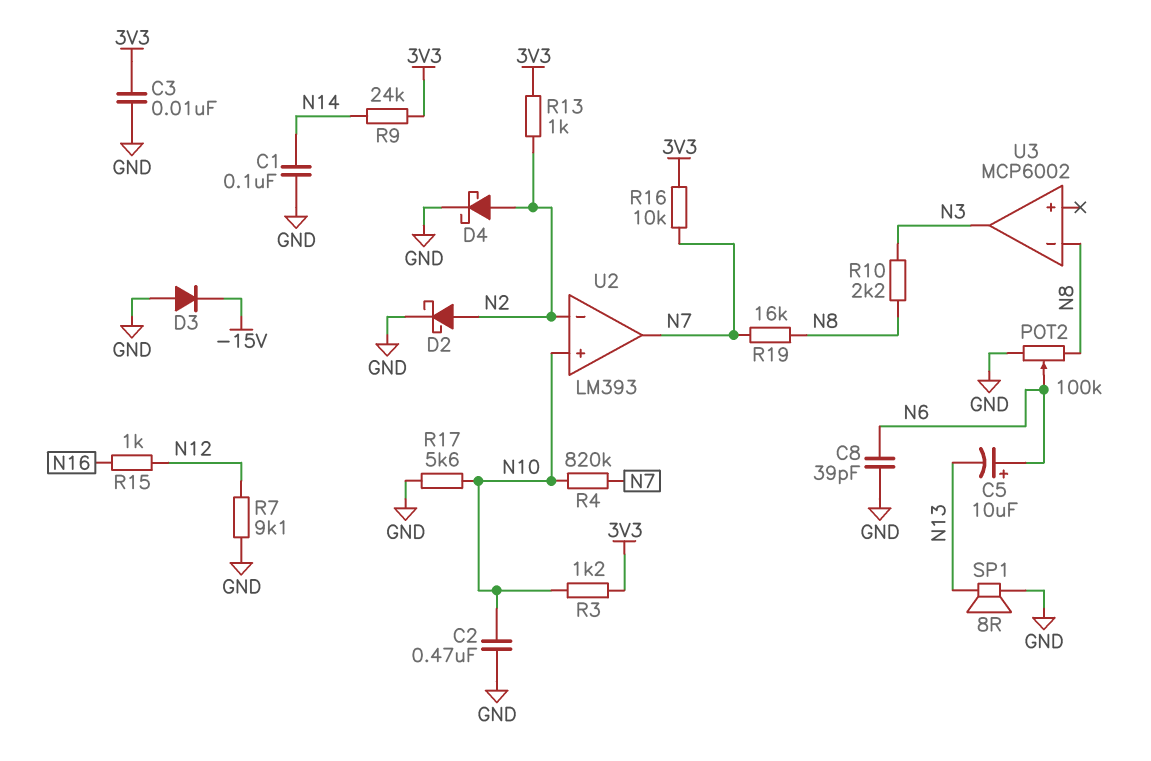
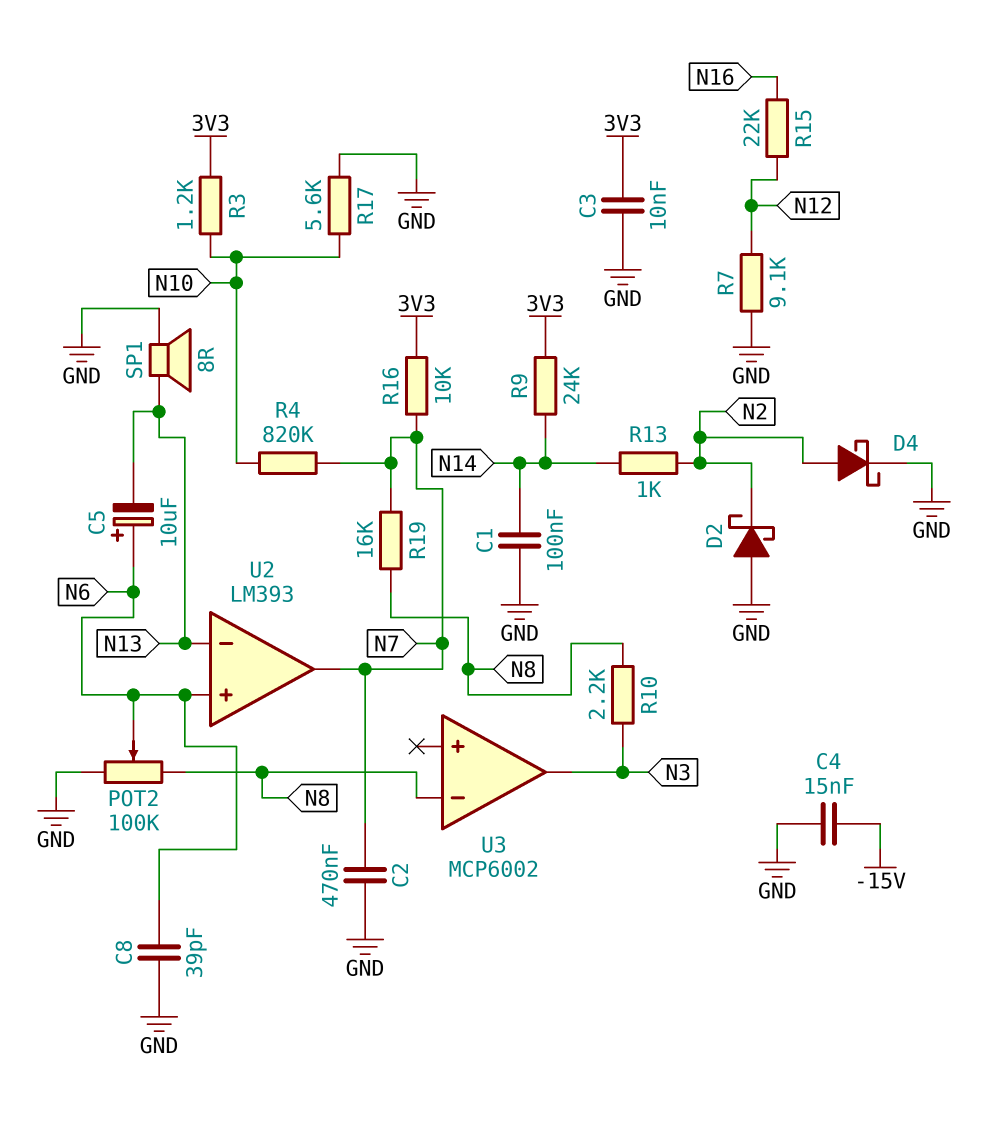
C2: 470nF (GND, N10) -> 470nF (GND, N7)
C4: none -> 15nF (-15V, GND)
D2: schottky (A N2, K GND) -> schottky (A GND, K N2)
D3: diode (A GND, K -15V) -> none
R13: 1k (3V3, N2) -> 1k (N2, N14)
R15: 1k (N12, N16) -> 22k (N12, N16)
U2 pin in+: N10 -> N6
U2 pin in-: N2 -> N13

